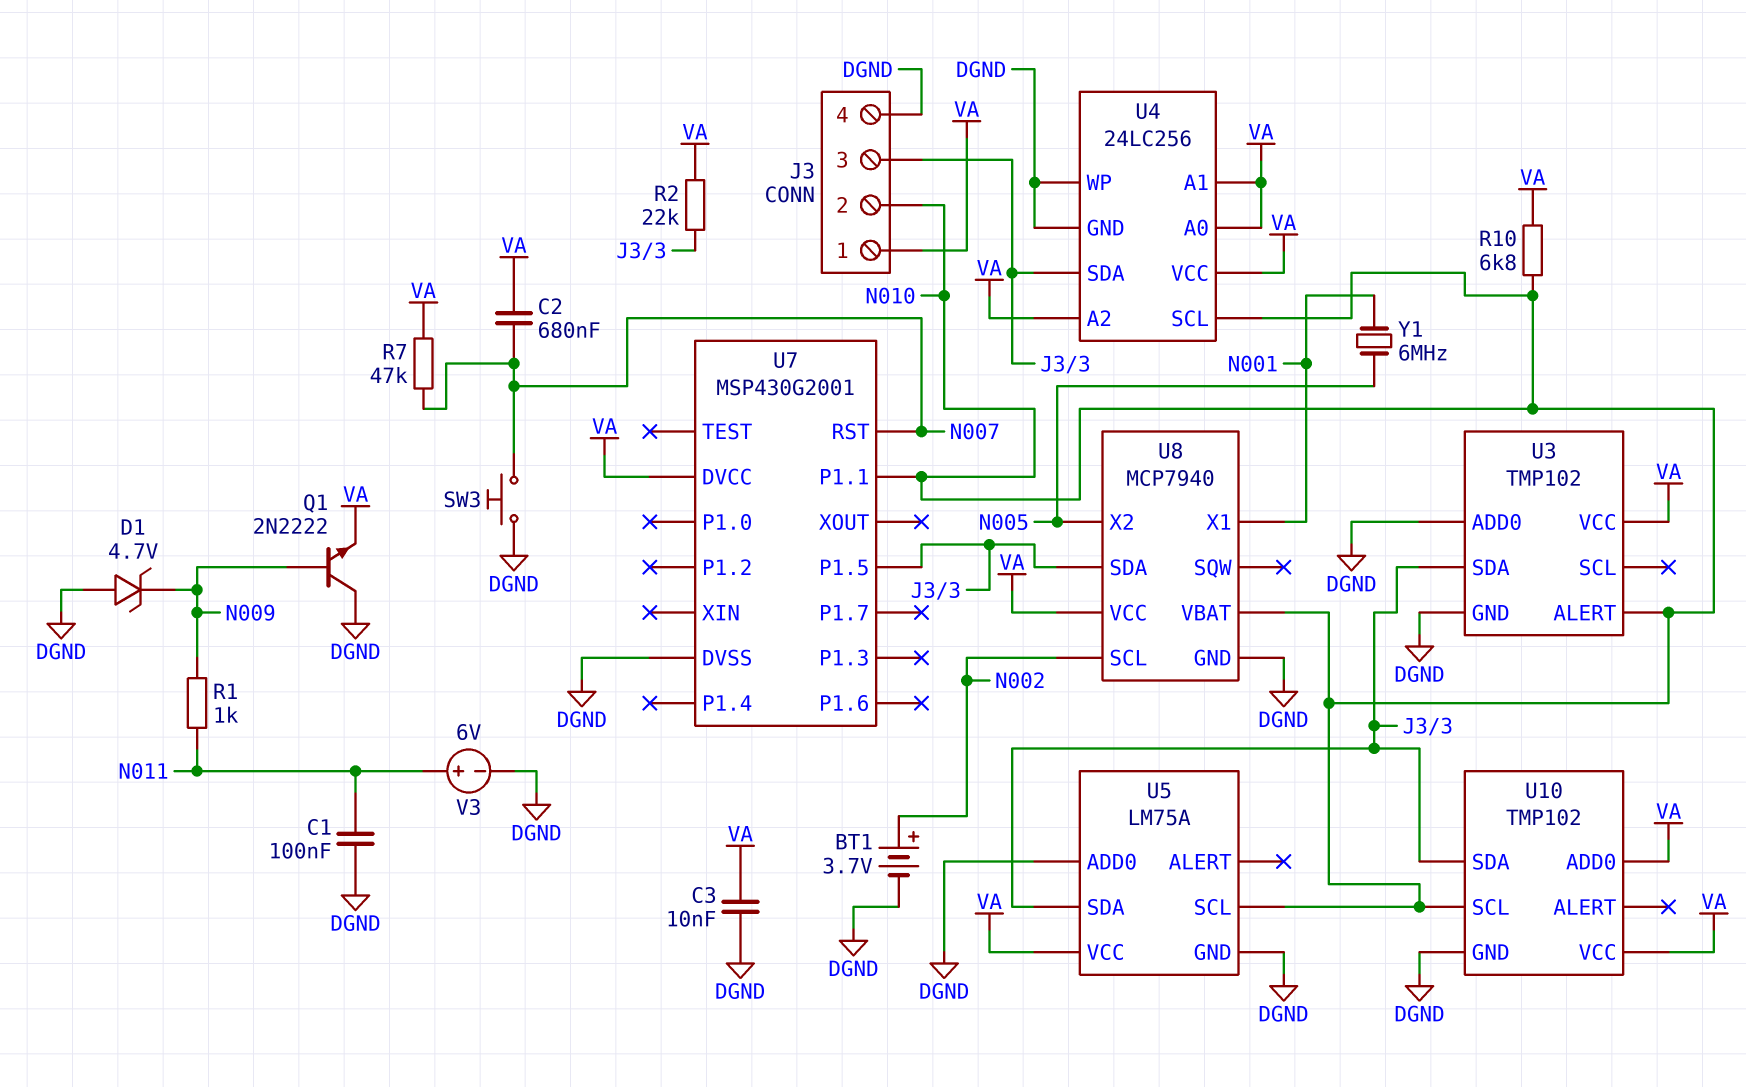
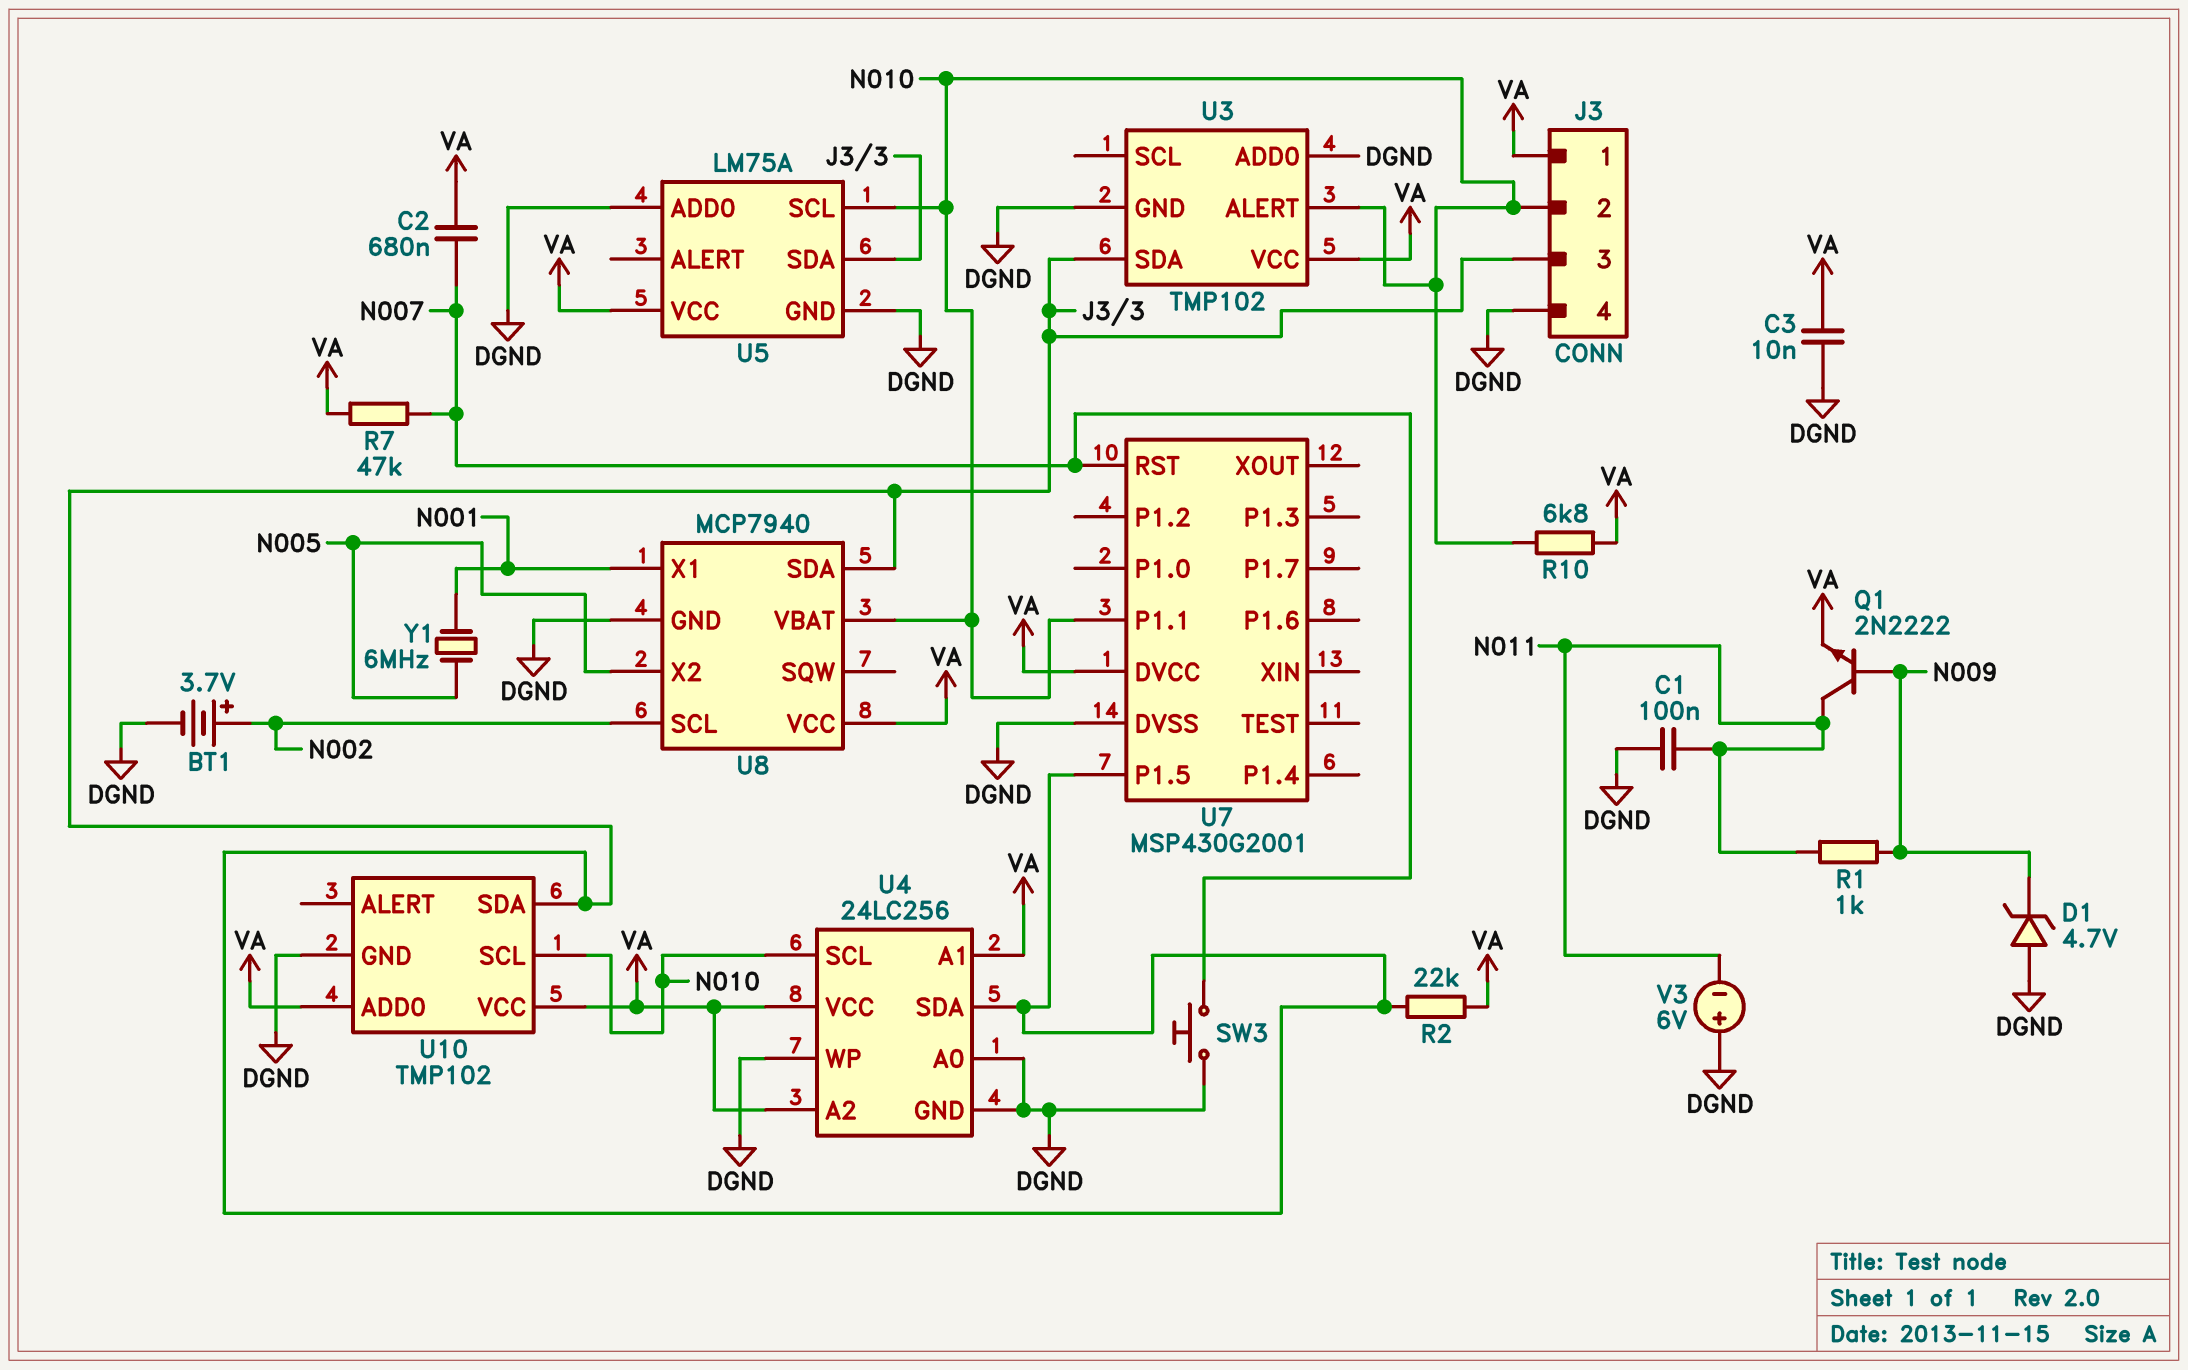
Q1: NPN 2N2222 (B N009, C DGND, E VA) -> NPN 2N2222 (B N009, C N011, E VA)
U4 pin A0: VA -> DGND
V3: 6V (plus N011, minus DGND) -> 6V (plus DGND, minus N011)

